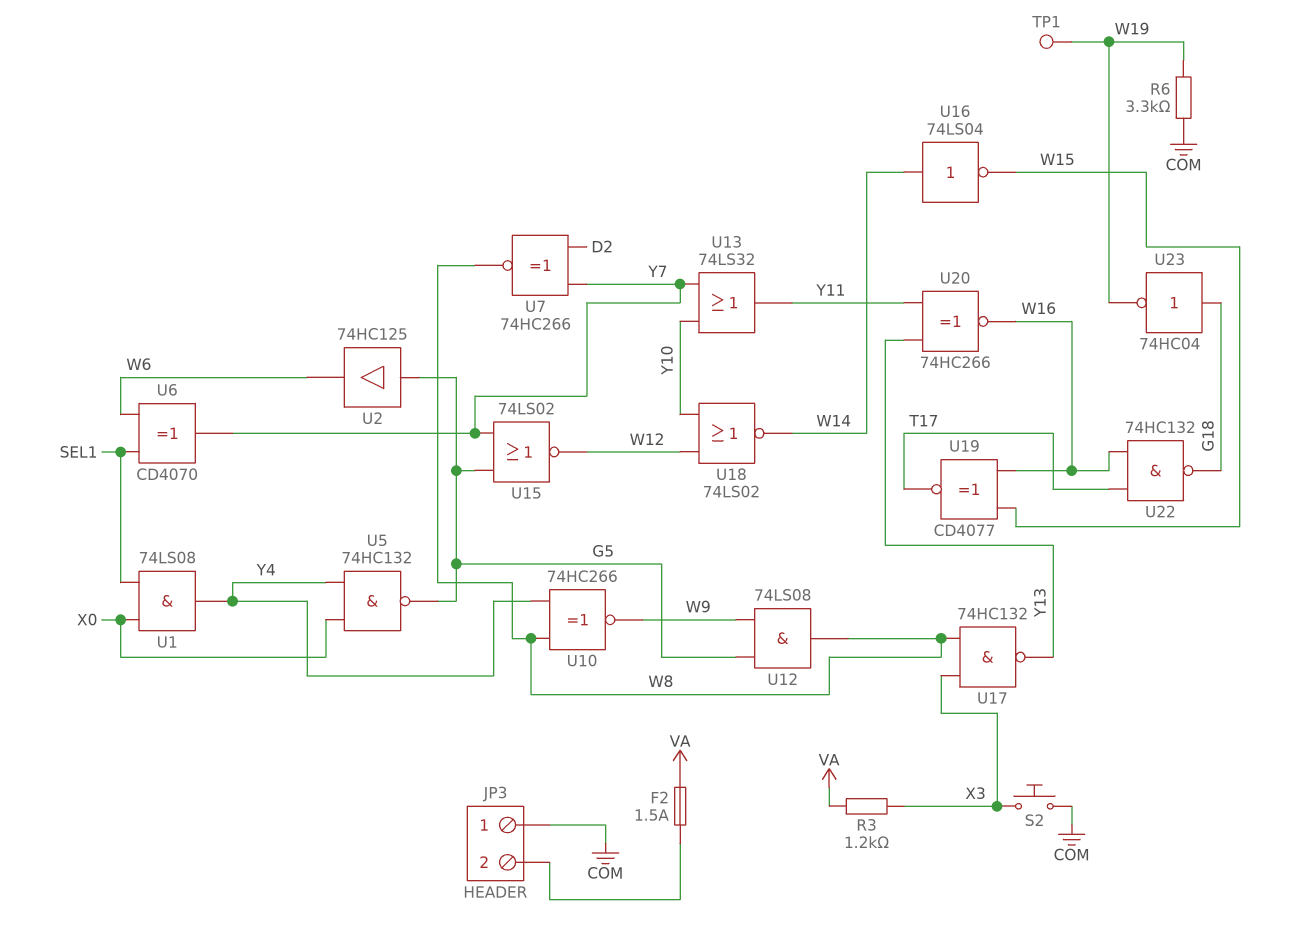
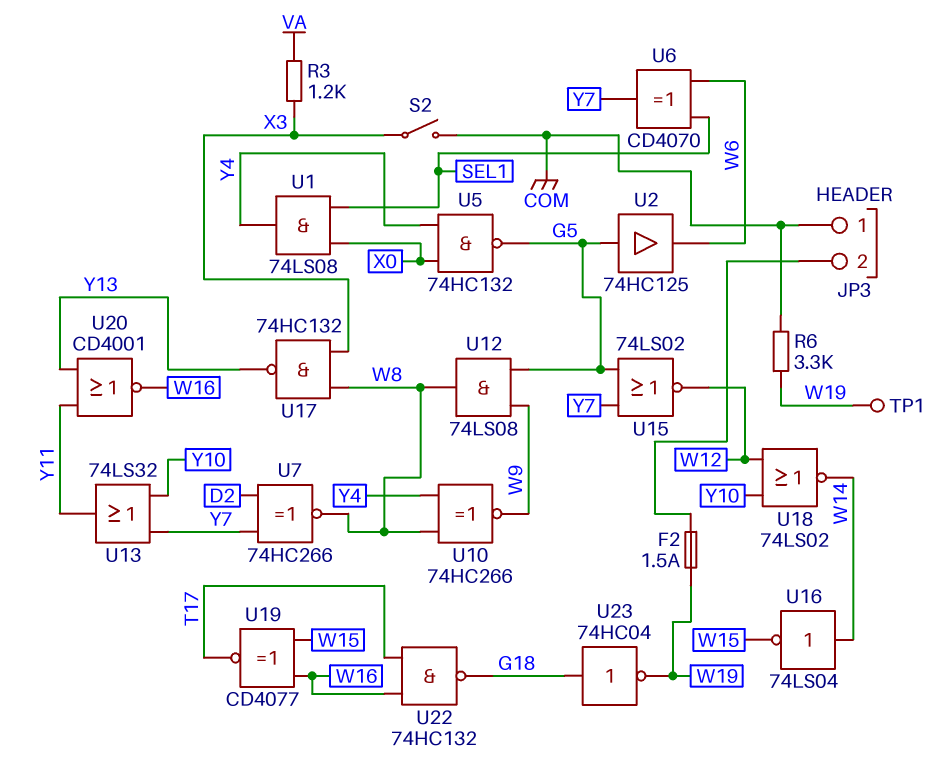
F2: 1.5A (JP3/2, VA) -> 1.5A (JP3/2, W19)
S2: button (COM, X3) -> switch (COM, X3)
U20: XNOR 74HC266 (in Y11, in Y13, out W16) -> NOR CD4001 (in Y11, in Y13, out W16)

